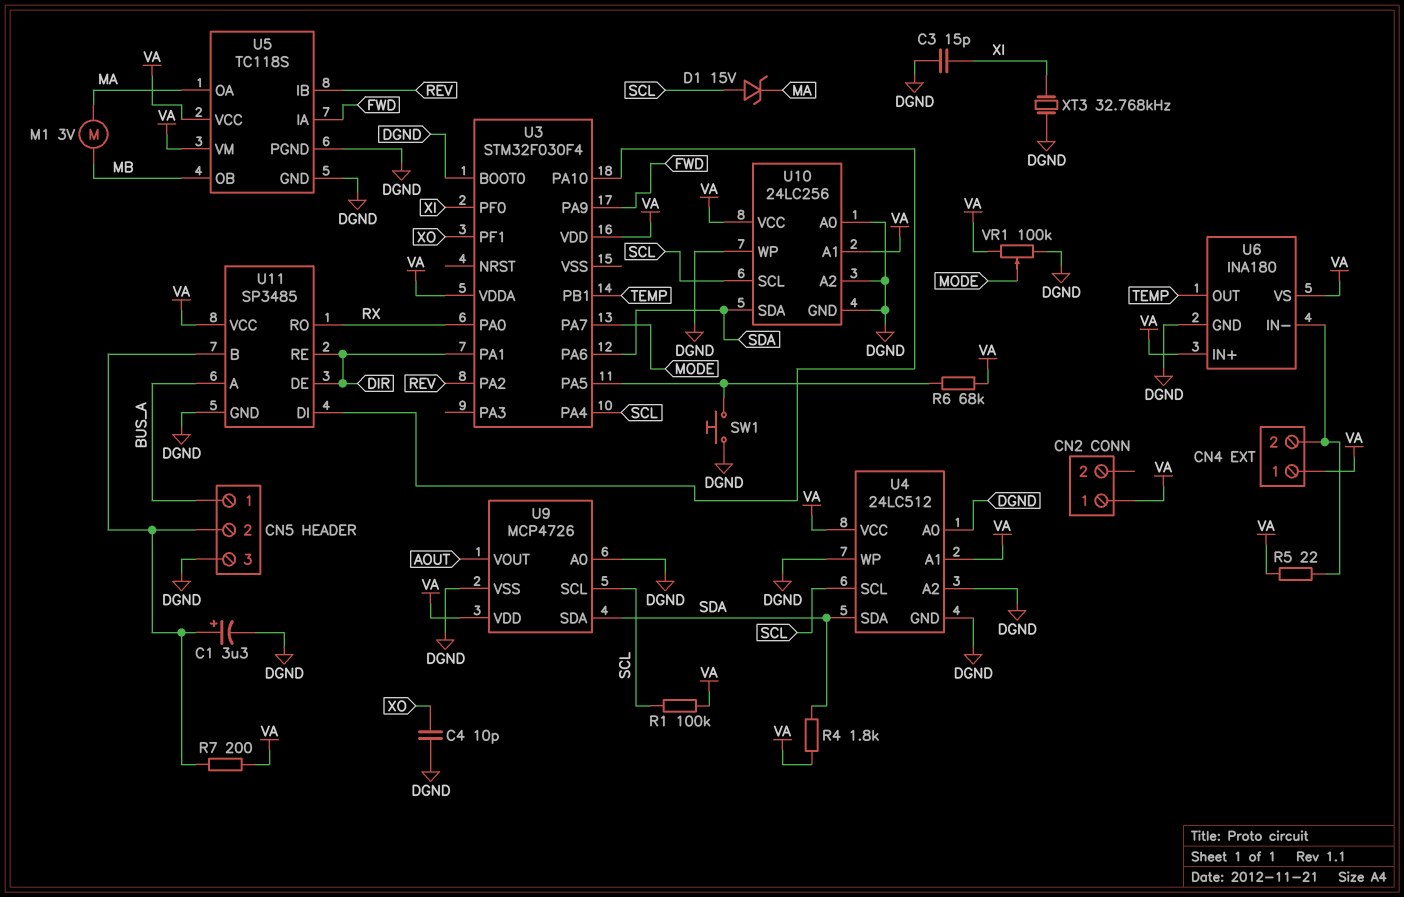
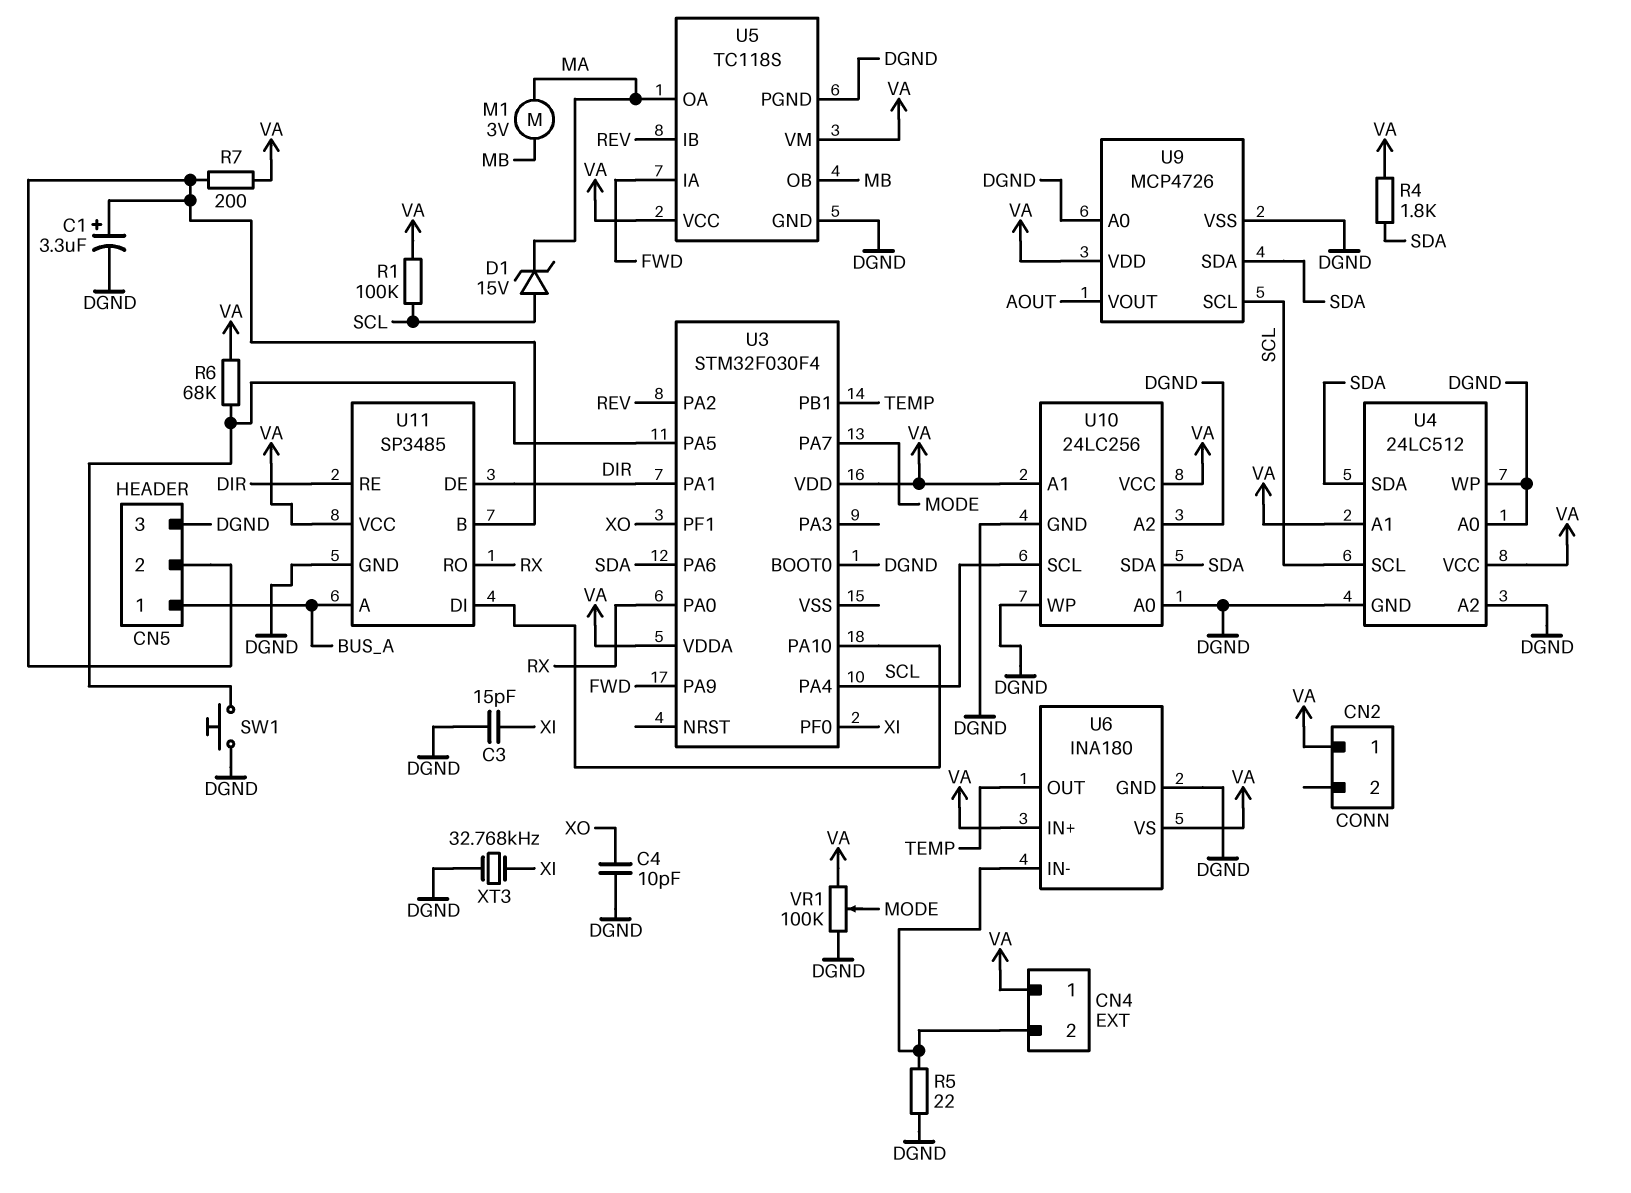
R5: 22 (CN4/2, VA) -> 22 (CN4/2, DGND)

